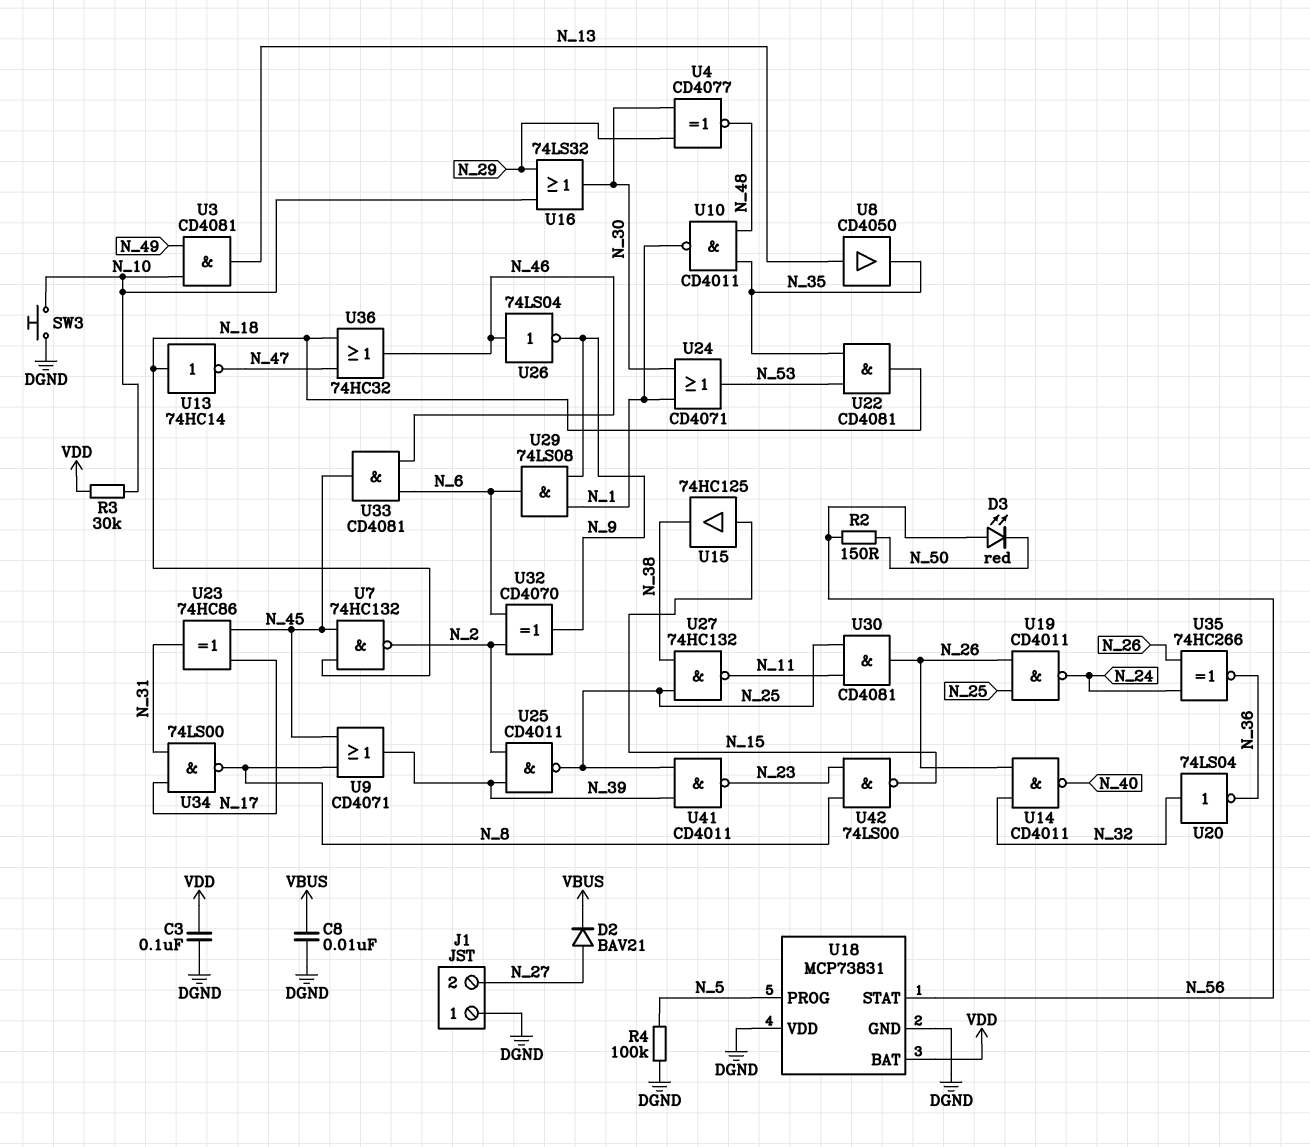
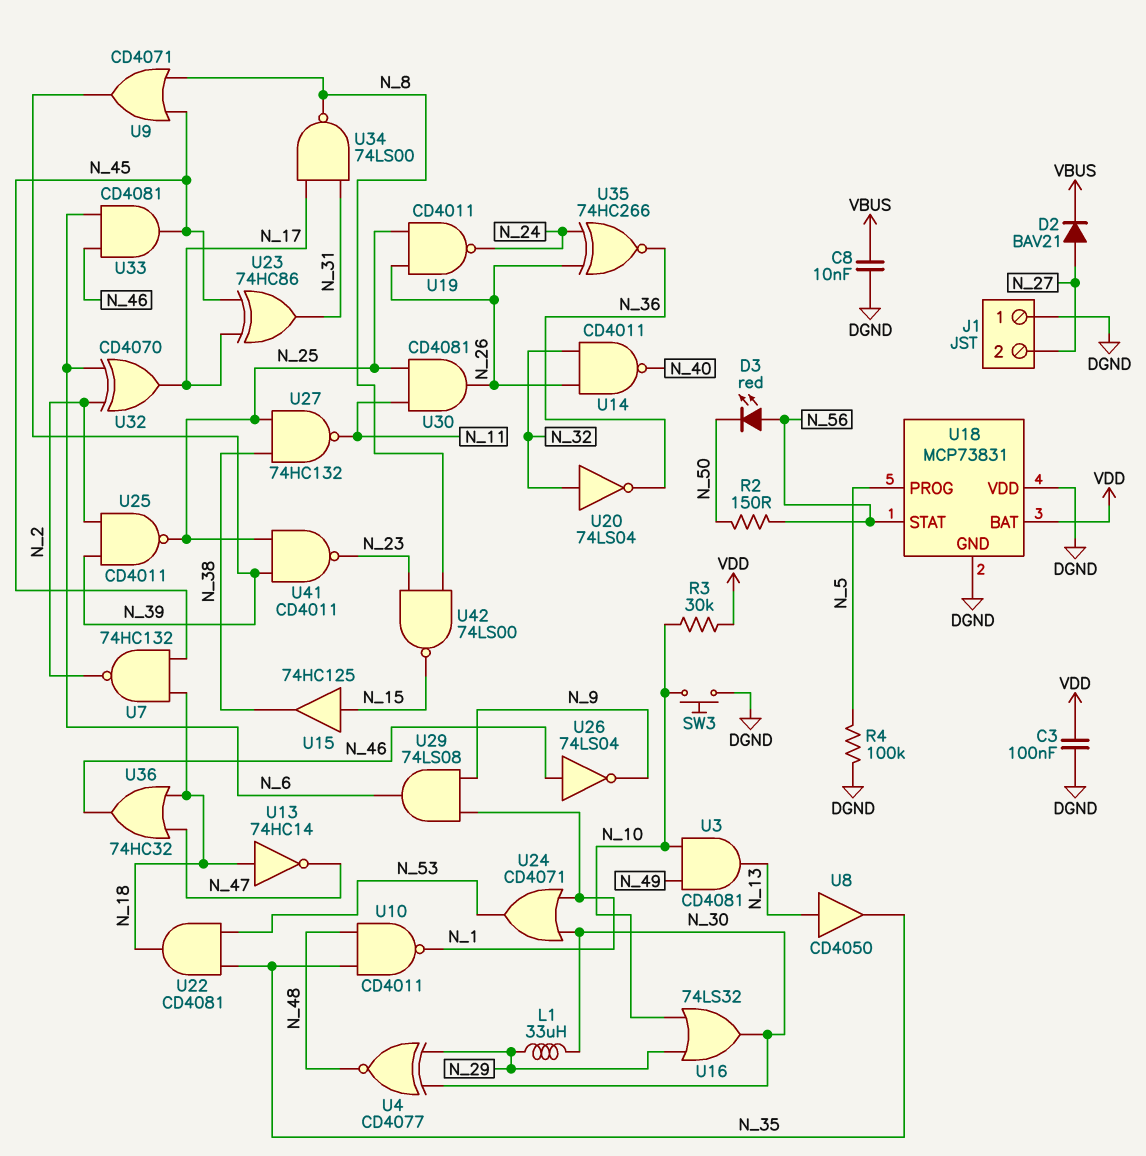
L1: none -> 33uH (N_29, N_30)
U32: XOR CD4070 (in N_2, in N_6, out N_9) -> XOR CD4070 (in N_2, in N_6, out N_17)

